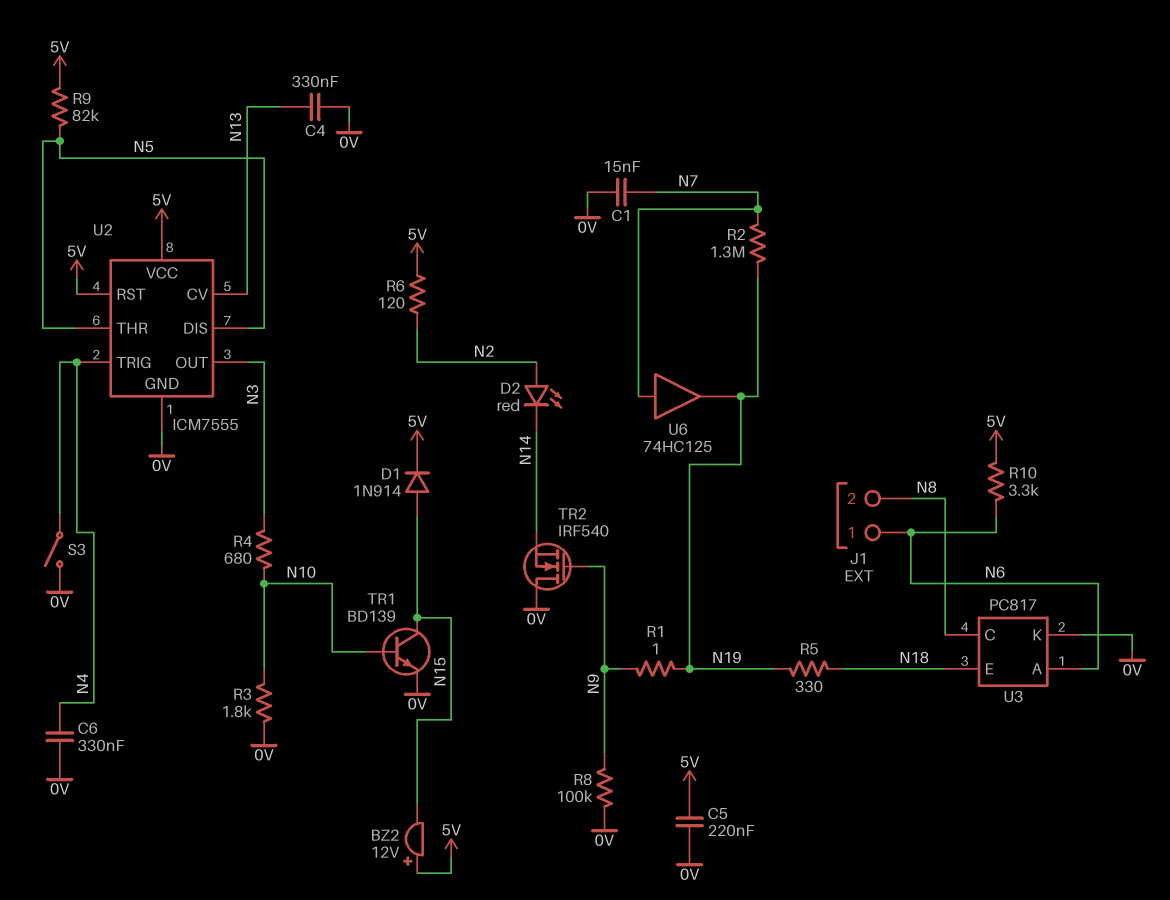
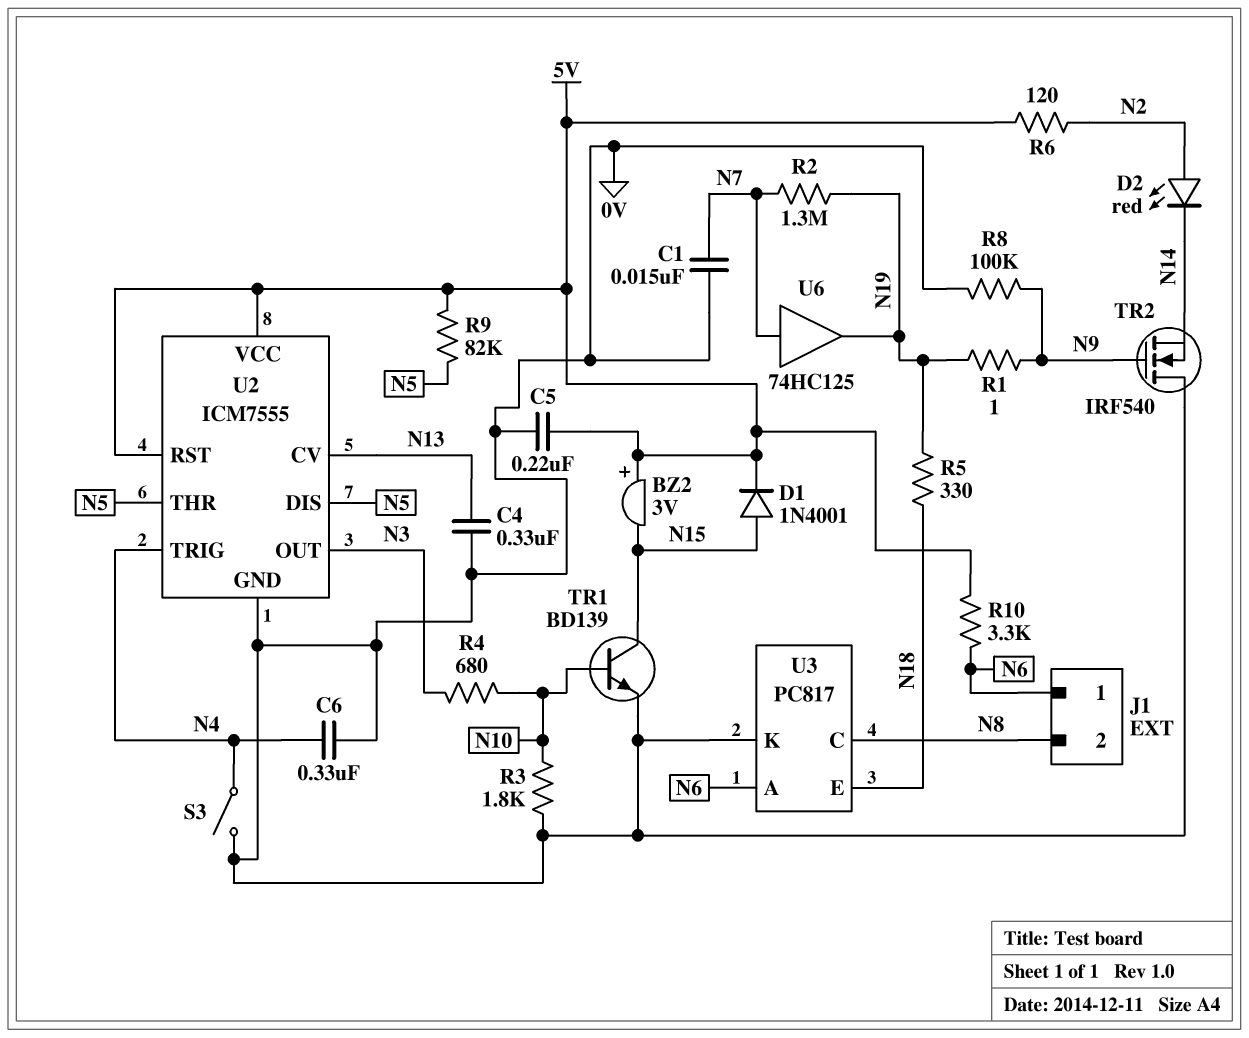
BZ2: buzzer 12V (plus 5V, minus N15) -> buzzer 3V (plus 5V, minus N15)
D1: diode 1N914 (A N15, K 5V) -> diode 1N4001 (A N15, K 5V)

